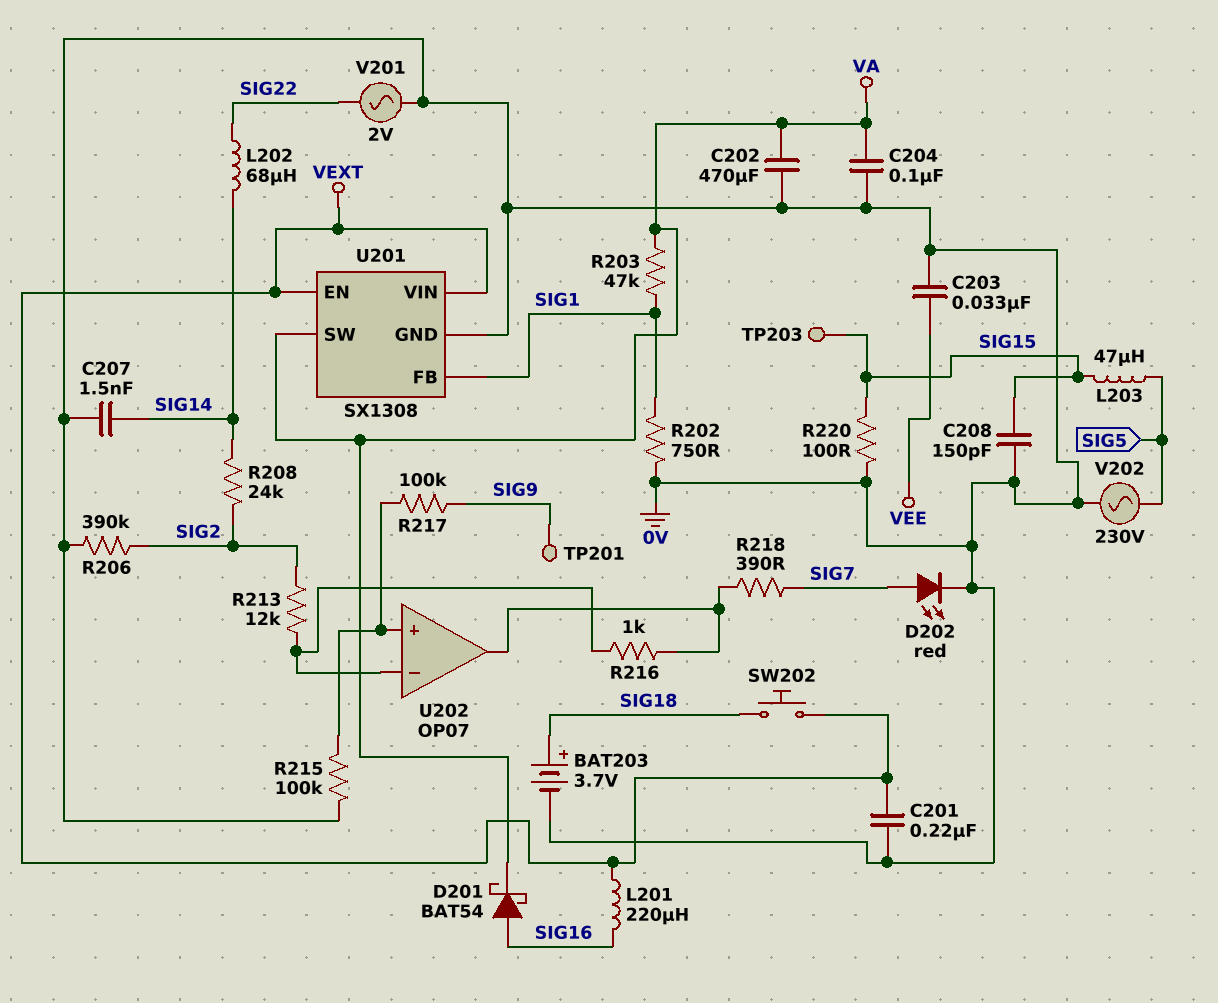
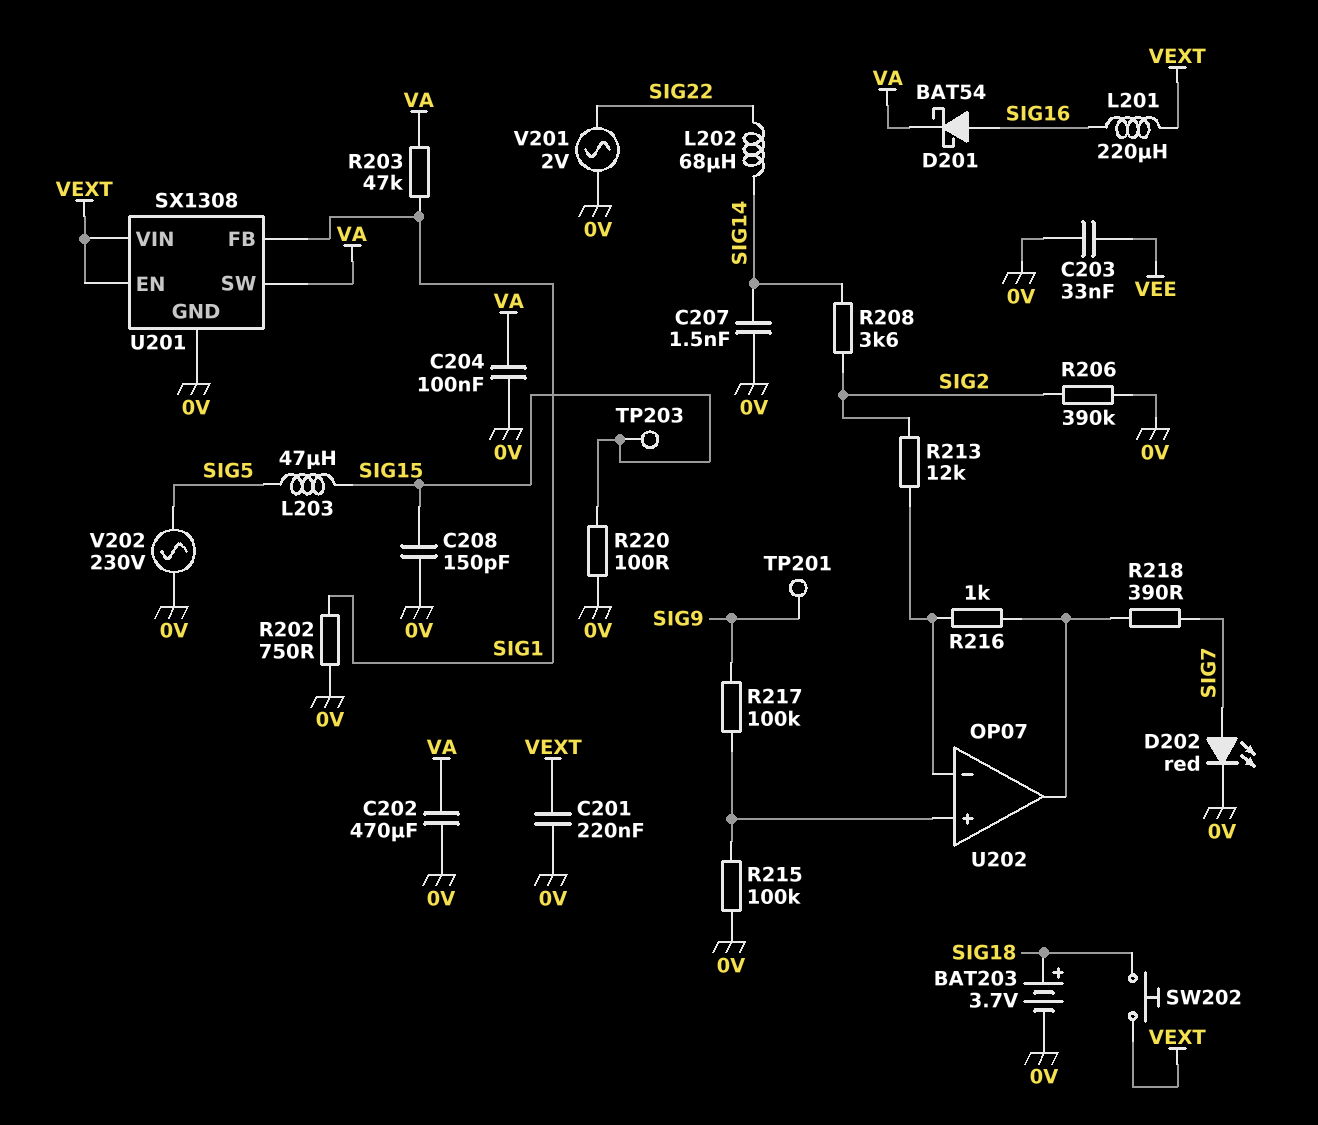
R208: 24k (SIG2, SIG14) -> 3.6k (SIG2, SIG14)

